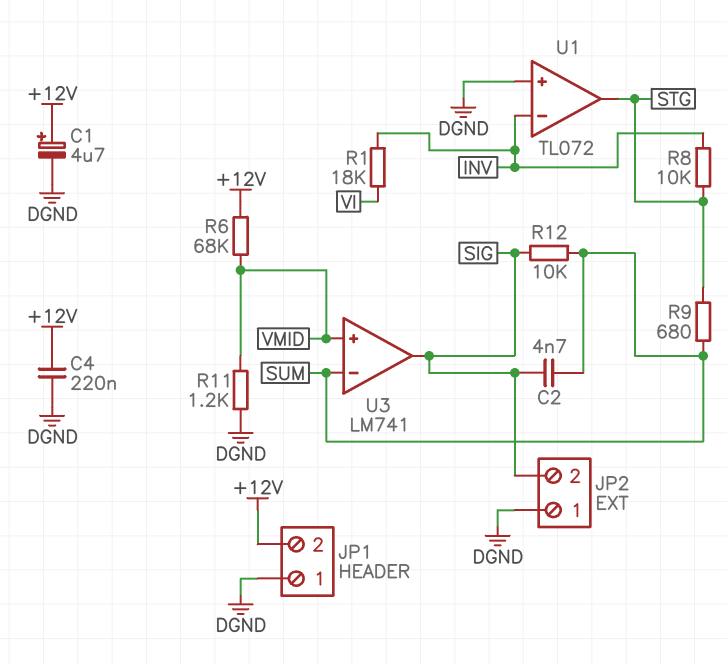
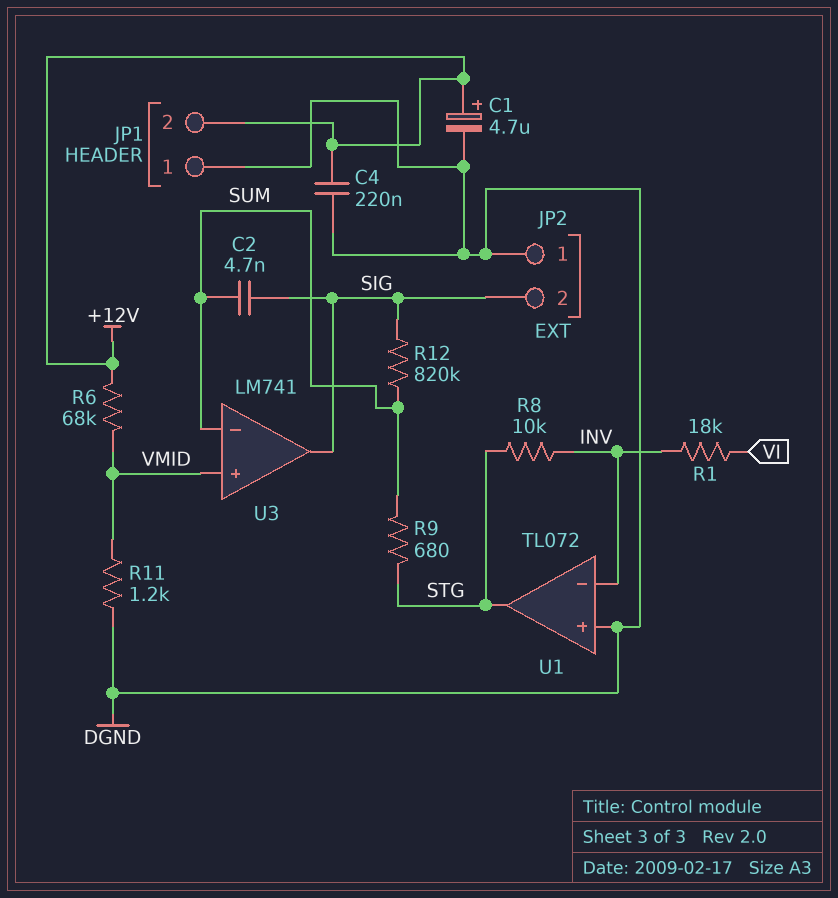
R12: 10k (SIG, SUM) -> 820k (SIG, SUM)

